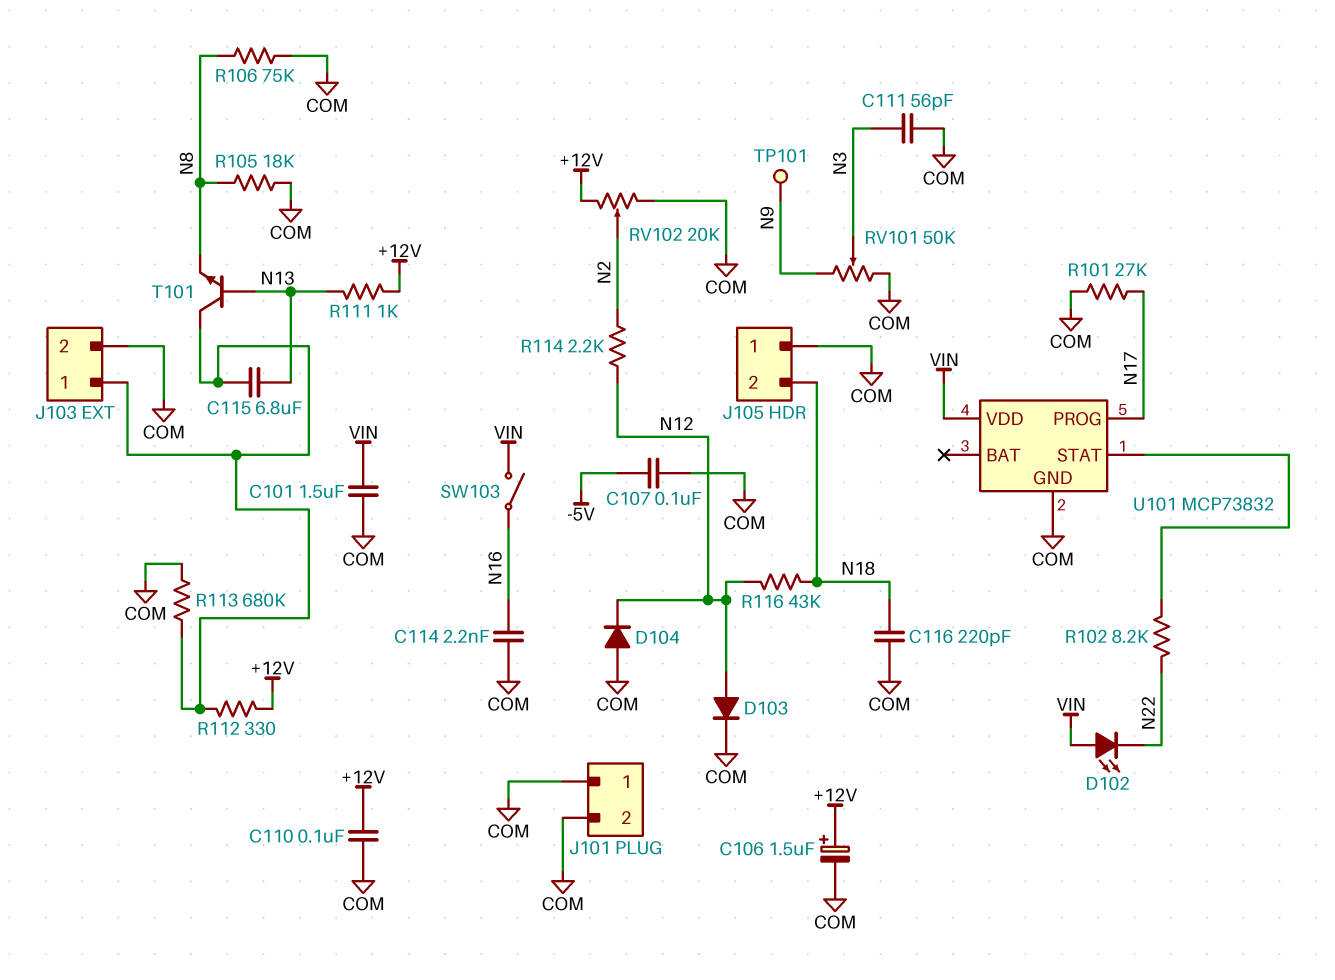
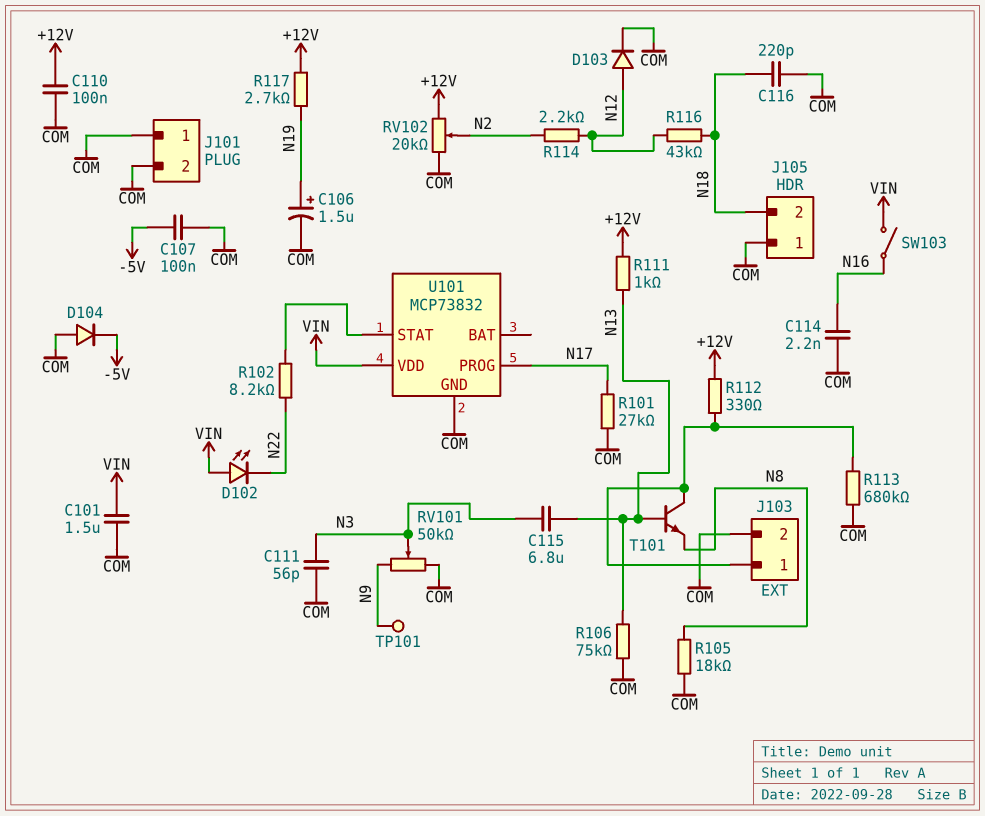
C106: 1.5uF (plus +12V, minus COM) -> 1.5uF (plus N19, minus COM)
C115: 6.8uF (J103/1, N13) -> 6.8uF (N3, N13)
D104: diode (A COM, K N12) -> diode (A COM, K -5V)
R106: 75k (COM, N8) -> 75k (COM, N13)
R117: none -> 2.7k (+12V, N19)

